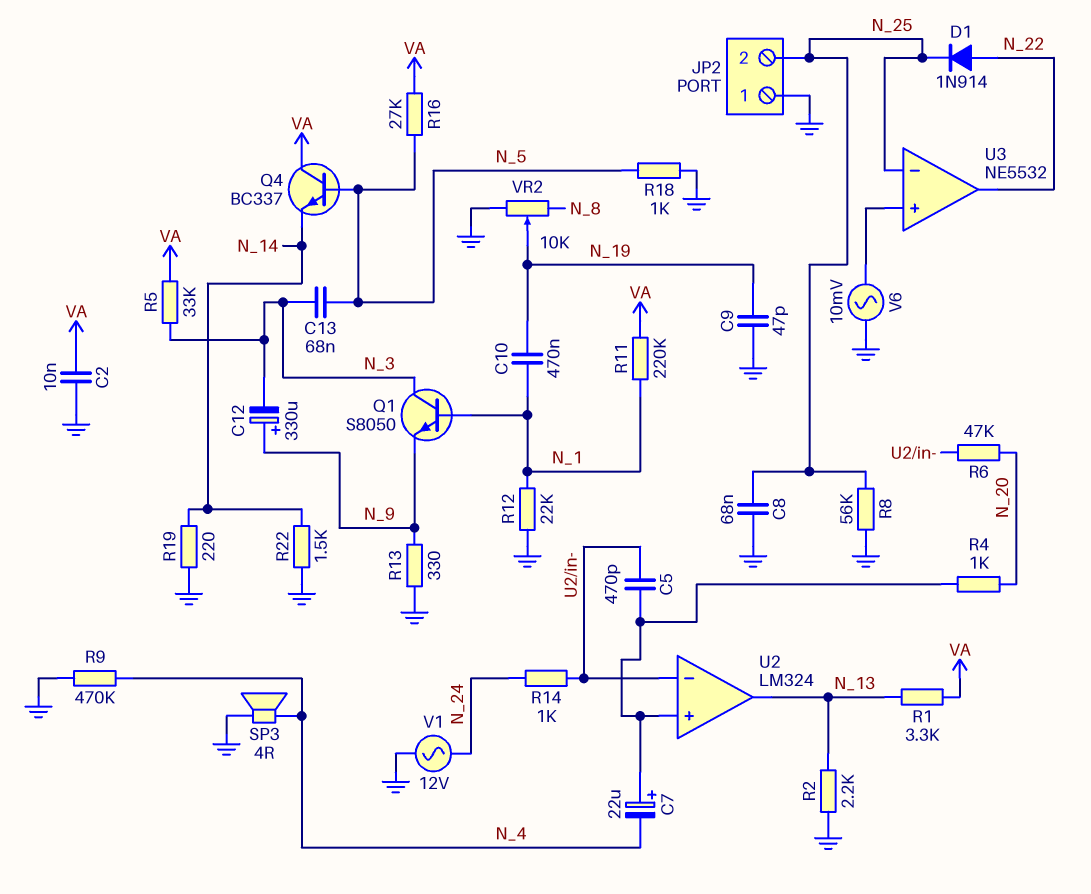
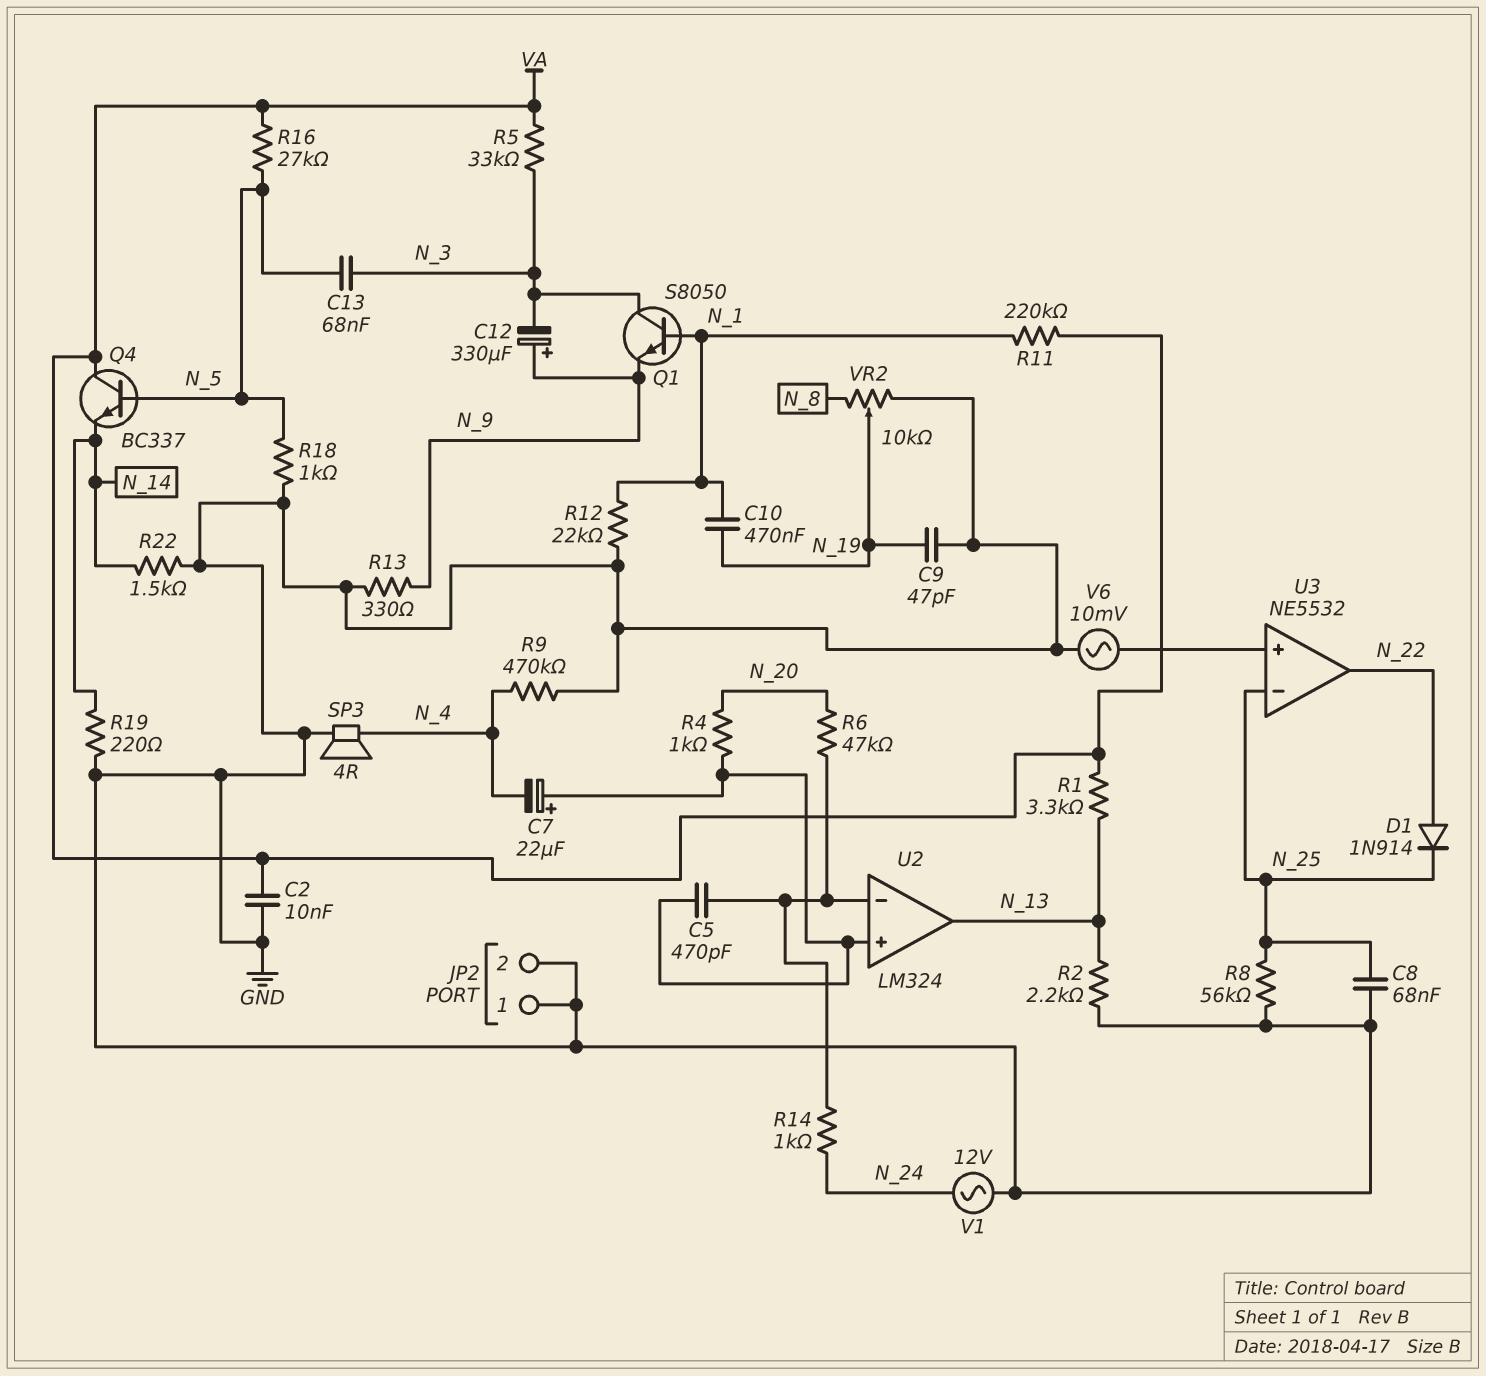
JP2 pin 2: N_25 -> GND

